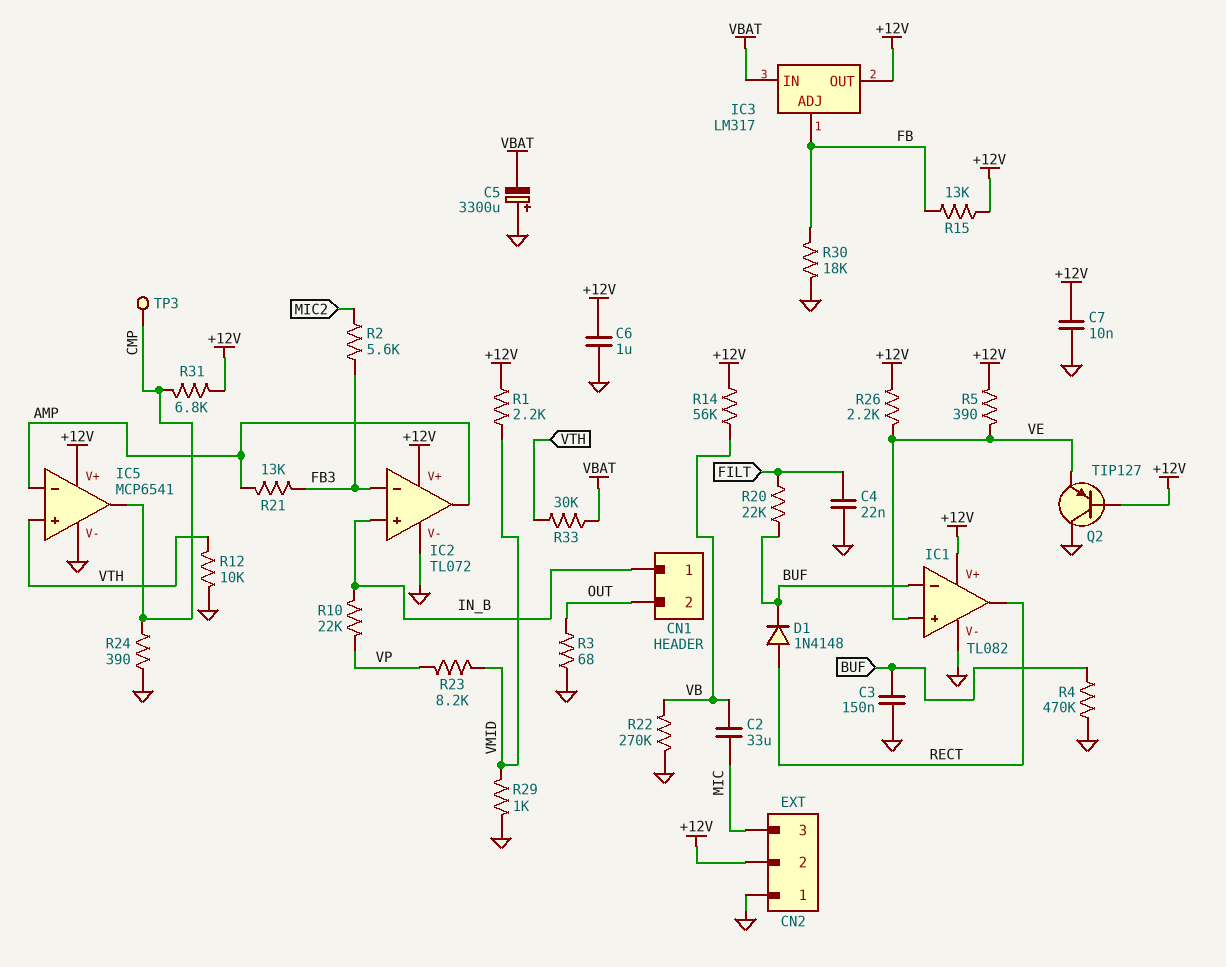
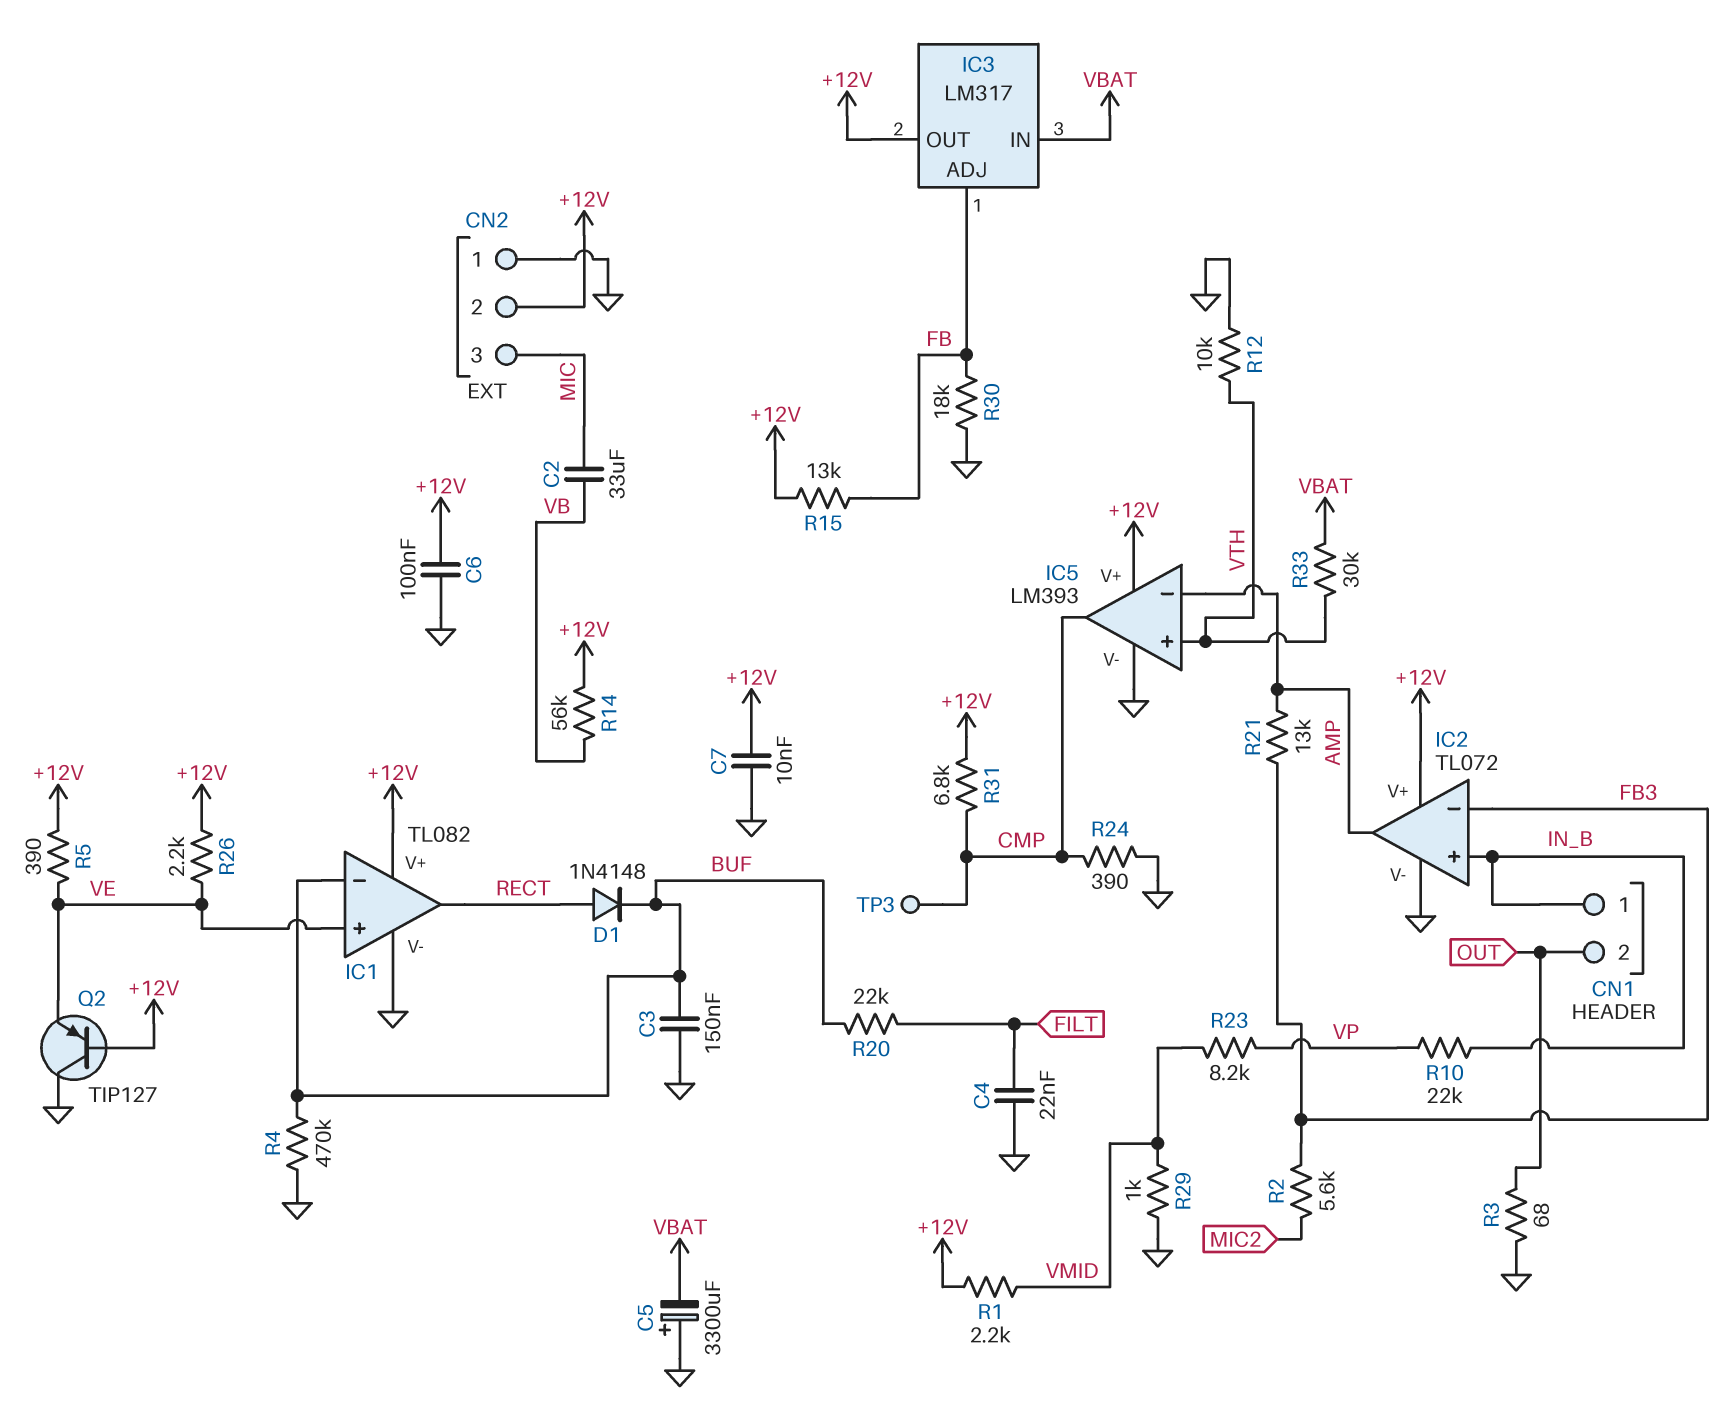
C6: 1uF (+12V, GND) -> 100nF (+12V, GND)
IC5: MCP6541 -> LM393
R22: 270k (GND, VB) -> none

